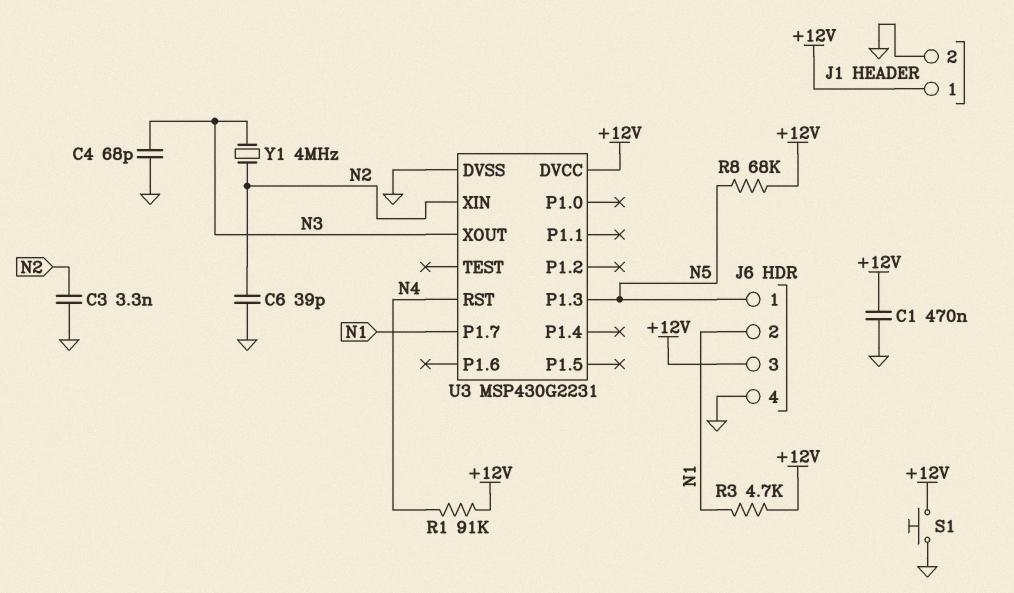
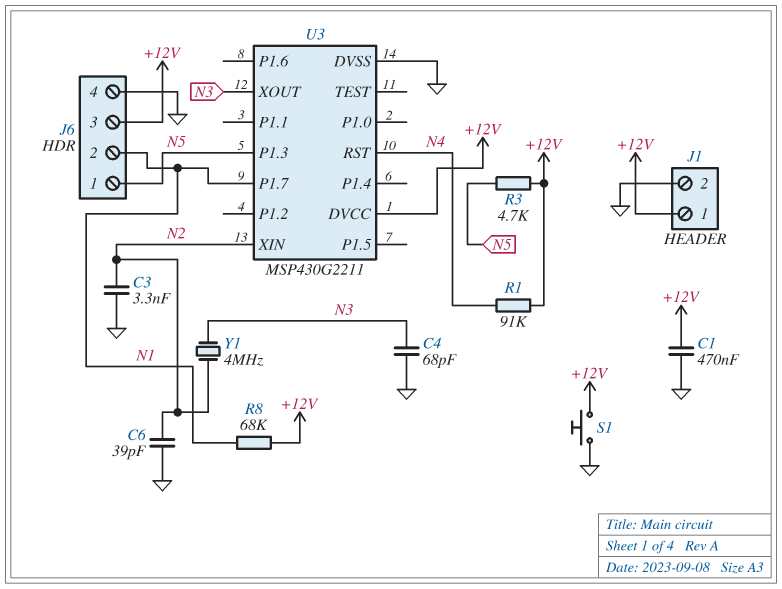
R3: 4.7k (+12V, N1) -> 4.7k (+12V, N5)
R8: 68k (+12V, N5) -> 68k (+12V, N1)
U3: MSP430G2231 -> MSP430G2211

